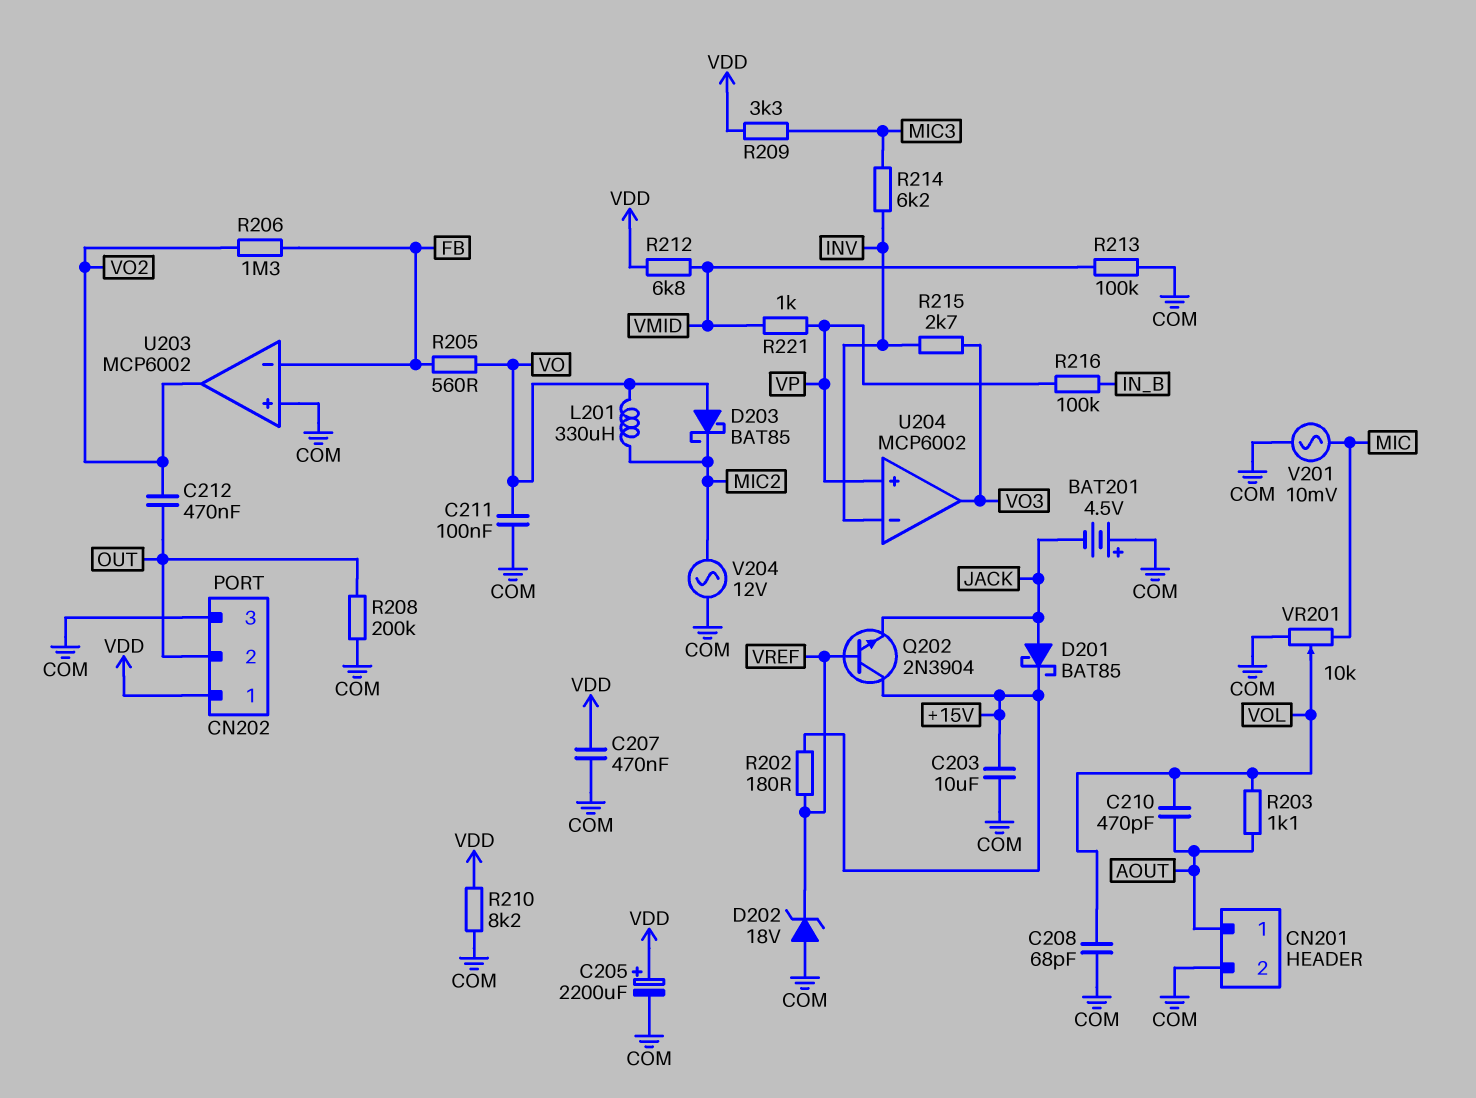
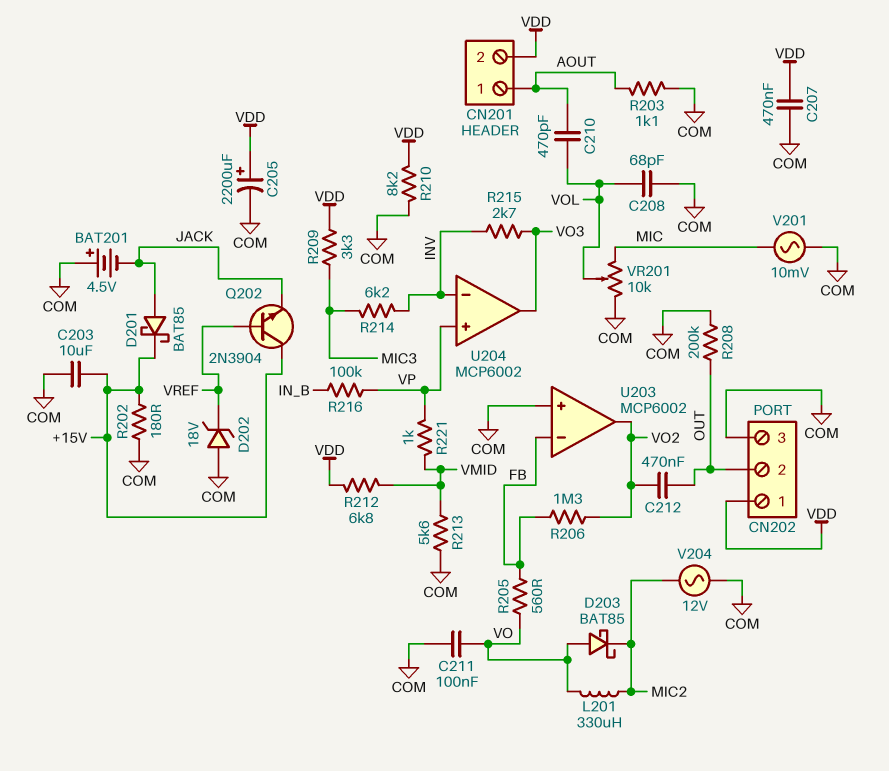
CN201 pin 2: COM -> VDD
R202: 180 (+15V, VREF) -> 180 (+15V, COM)
R203: 1.1k (AOUT, VOL) -> 1.1k (AOUT, COM)
R213: 100k (COM, VMID) -> 5.6k (COM, VMID)

